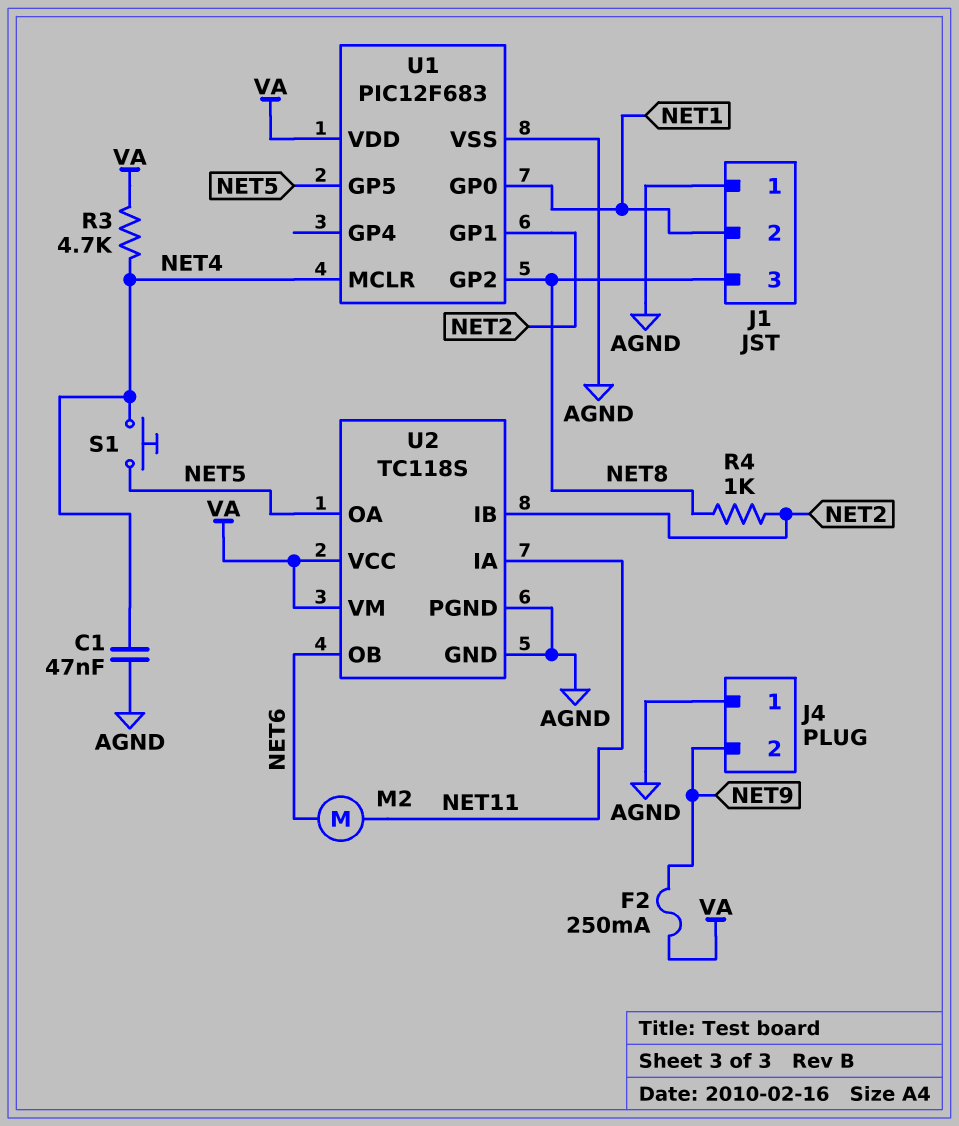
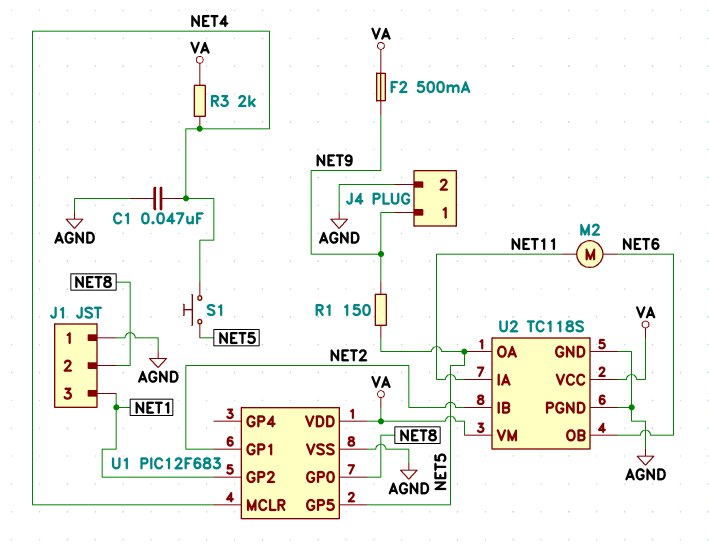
F2: 250mA (NET9, VA) -> 500mA (NET9, VA)
J1 pin 2: NET1 -> NET8
J1 pin 3: NET8 -> NET1
J4 pin 1: AGND -> NET9
J4 pin 2: NET9 -> AGND
R1: none -> 150 (NET5, NET9)
R3: 4.7k (NET4, VA) -> 2k (NET4, VA)
R4: 1k (NET2, NET8) -> none
U1 pin GP0: NET1 -> NET8
U1 pin GP2: NET8 -> NET1

